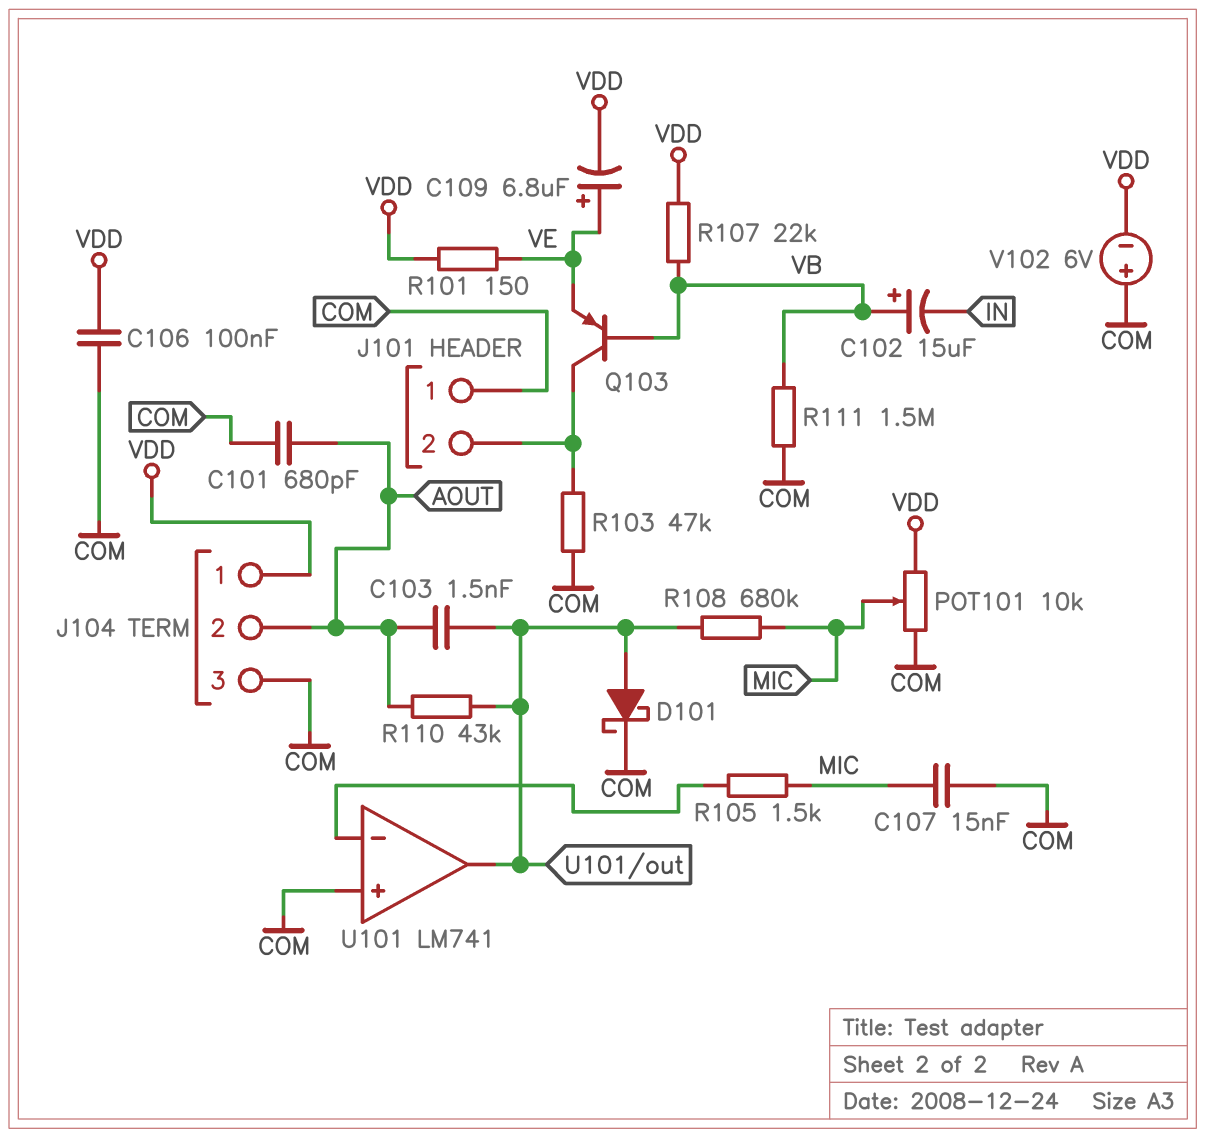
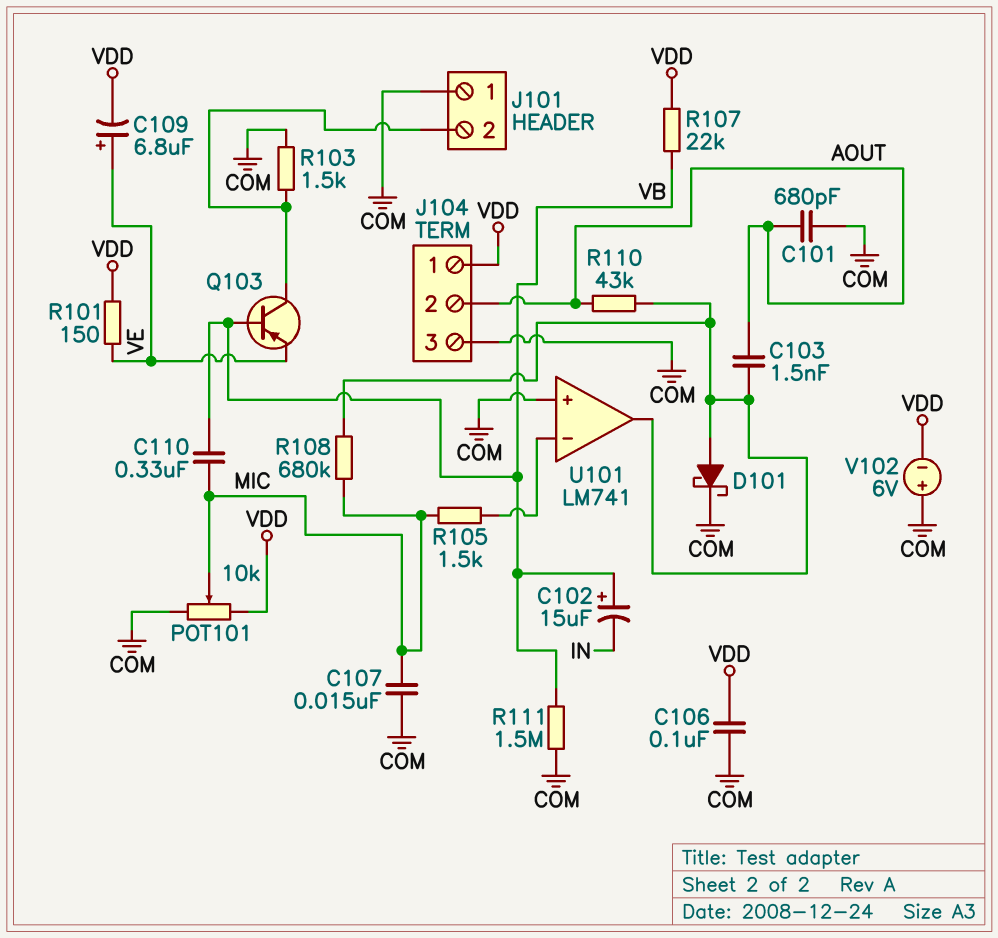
C110: none -> 330nF (MIC, VB)
R103: 47k (COM, J101/2) -> 1.5k (COM, J101/2)

